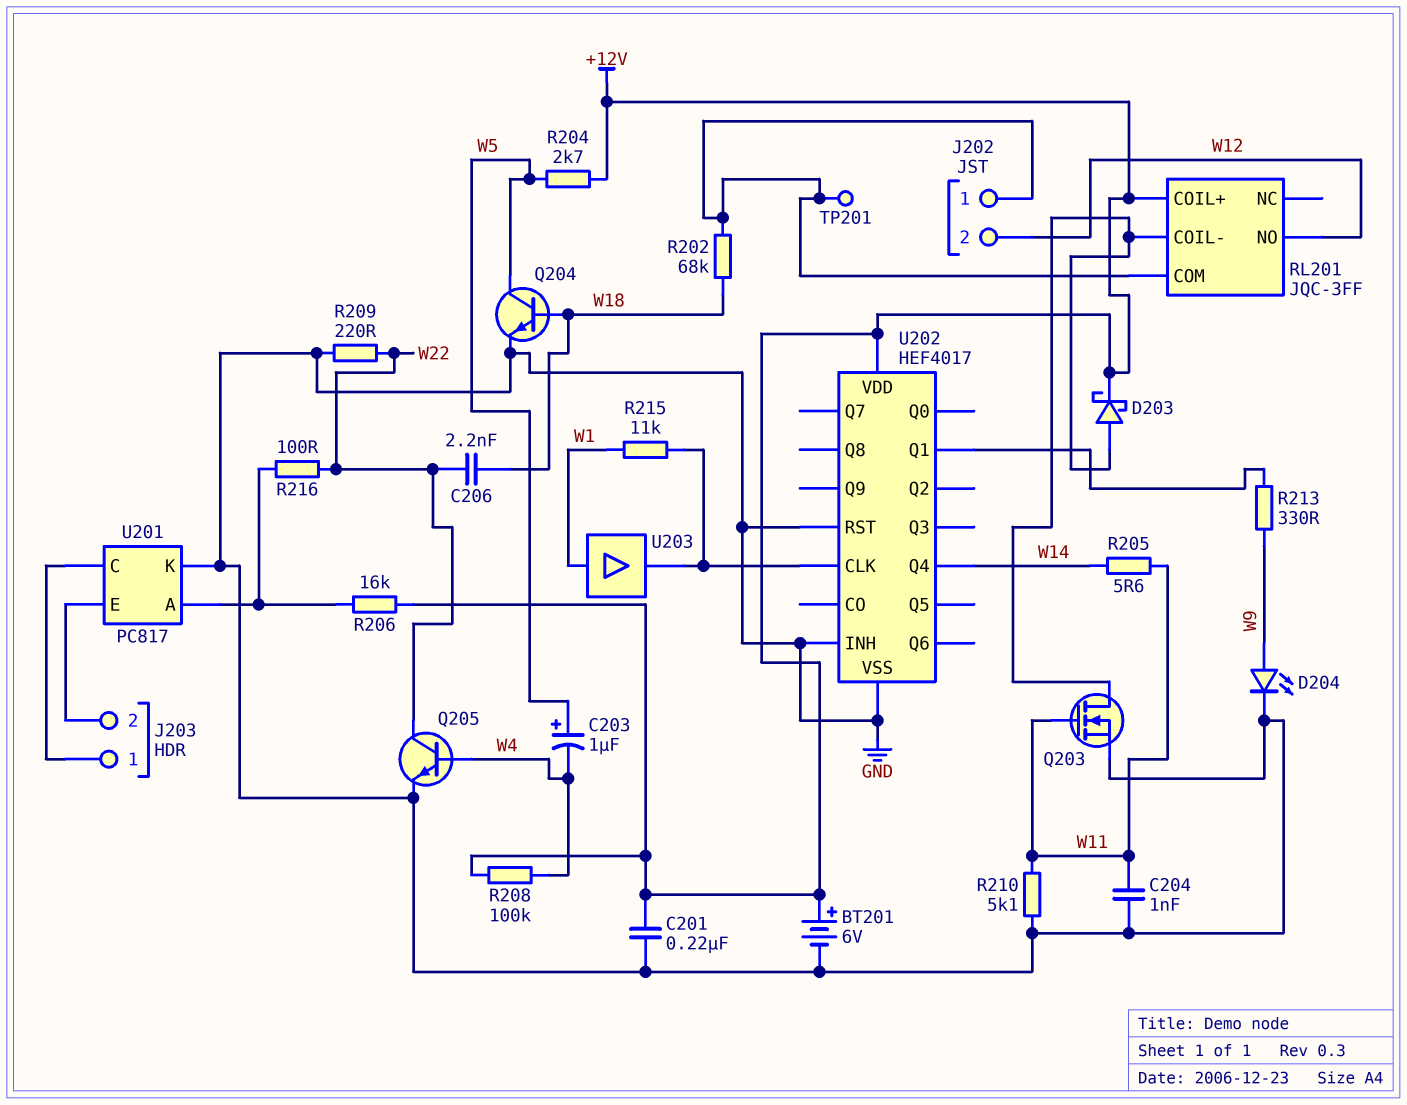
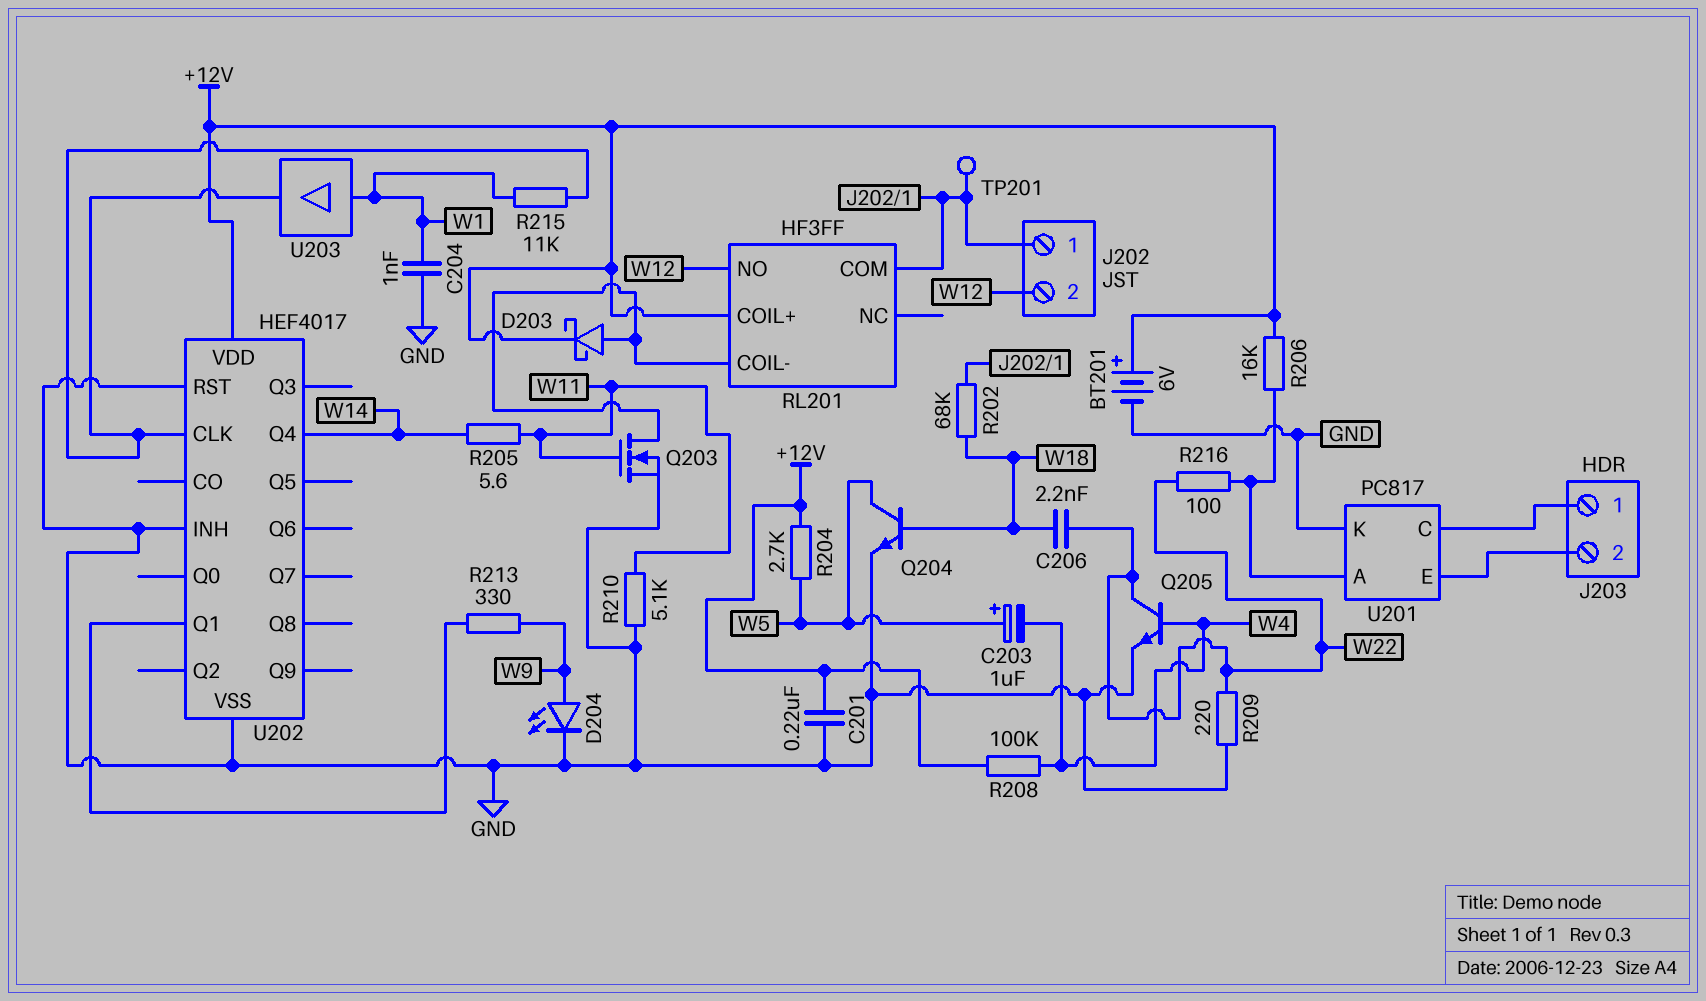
C204: 1nF (GND, W11) -> 1nF (GND, W1)
RL201: JQC-3FF -> HF3FF

